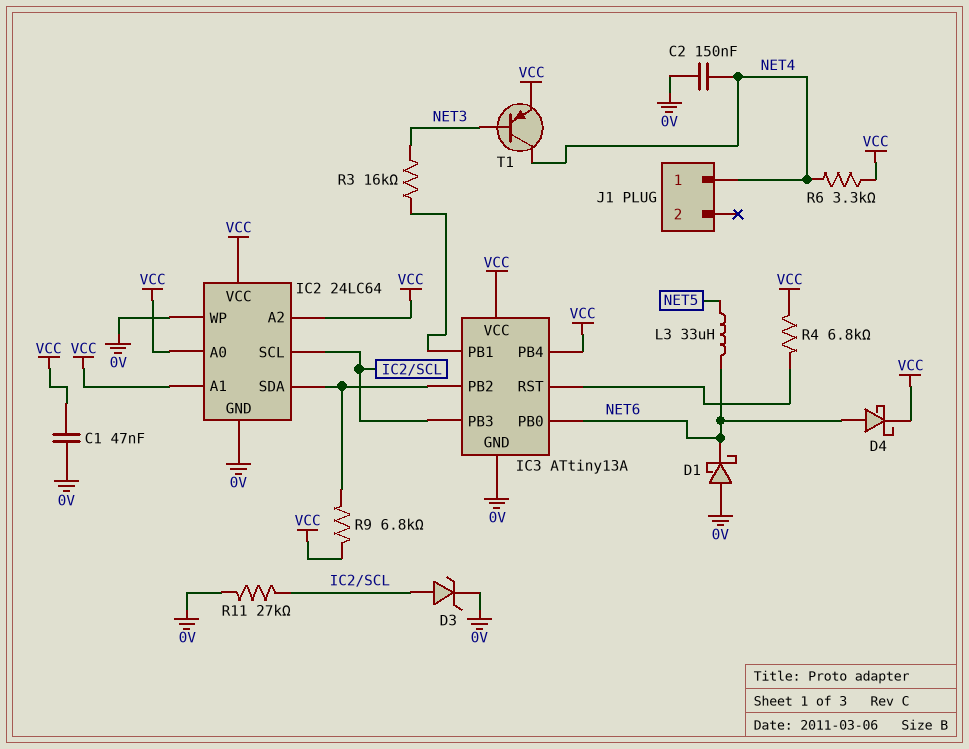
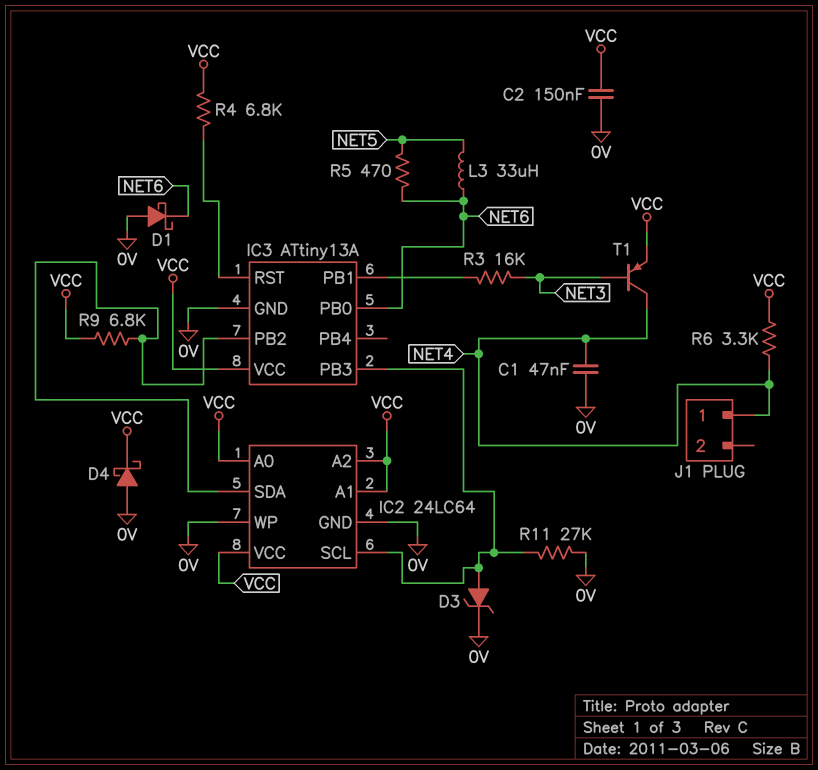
C1: 47nF (0V, VCC) -> 47nF (0V, NET4)
C2: 150nF (0V, NET4) -> 150nF (0V, VCC)
D4: schottky (A NET6, K VCC) -> schottky (A 0V, K VCC)
IC3 pin PB4: VCC -> none
R5: none -> 470 (NET5, NET6)

